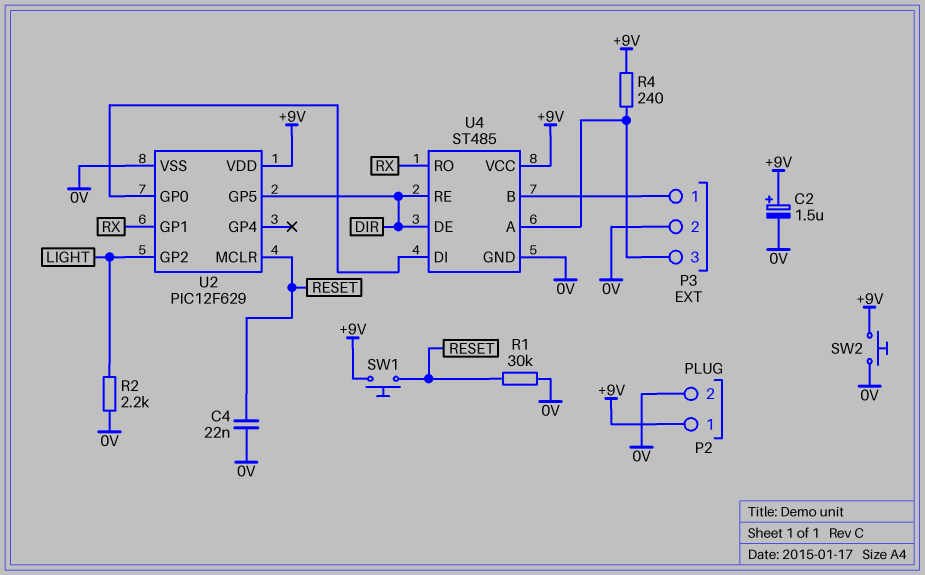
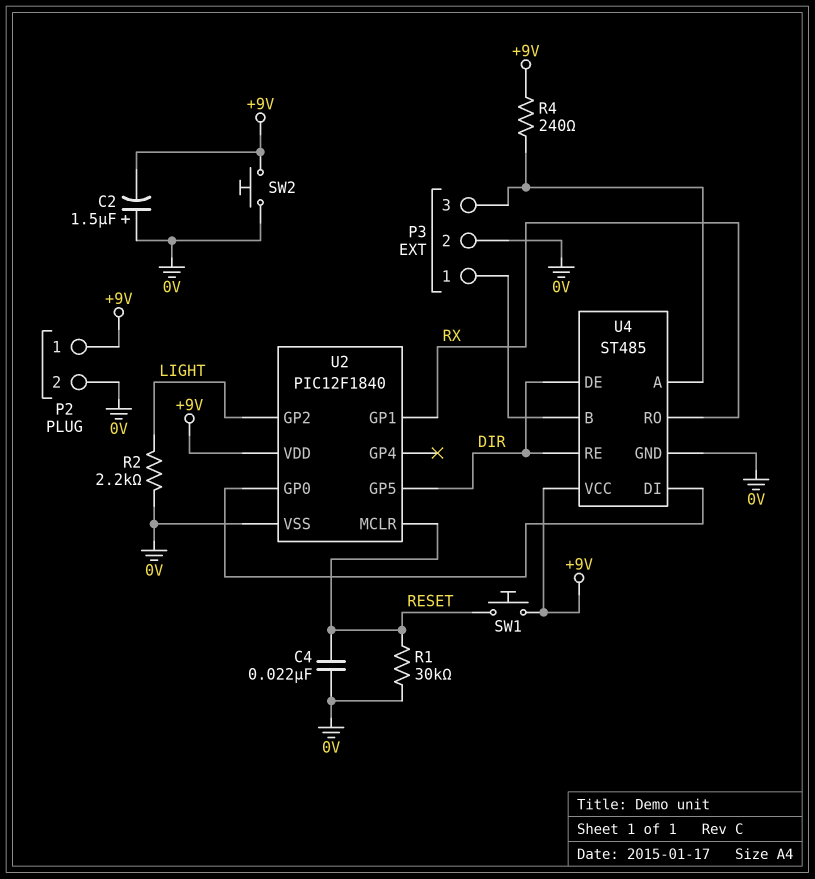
C2: 1.5uF (plus +9V, minus 0V) -> 1.5uF (plus 0V, minus +9V)
U2: PIC12F629 -> PIC12F1840

